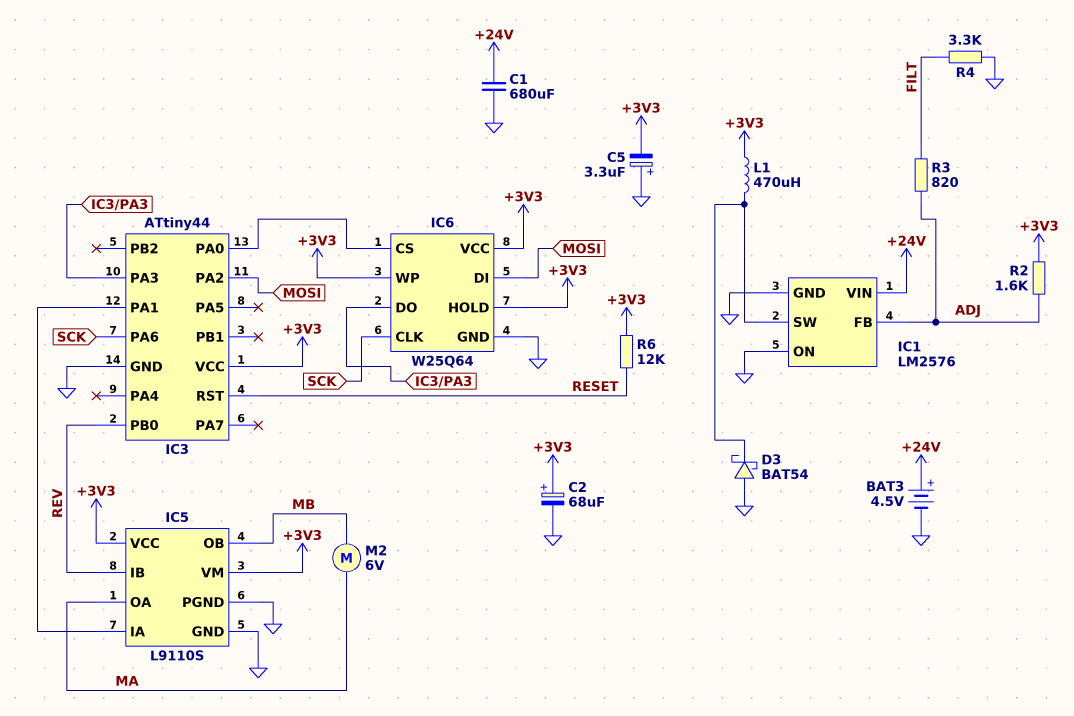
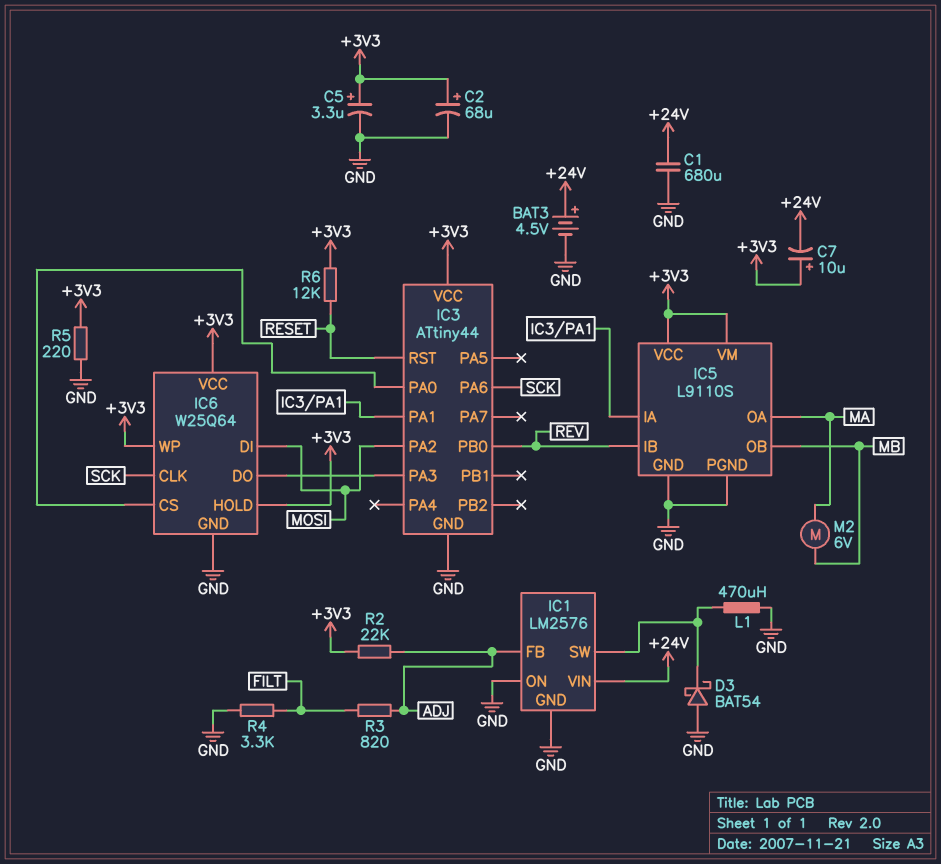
C5: 3.3uF (plus GND, minus +3V3) -> 3.3uF (plus +3V3, minus GND)
C7: none -> 10uF (plus +3V3, minus +24V)
L1: 470uH (+3V3, IC1/SW) -> 470uH (GND, IC1/SW)
R2: 1.6k (+3V3, ADJ) -> 22k (+3V3, ADJ)
R5: none -> 220 (+3V3, GND)

